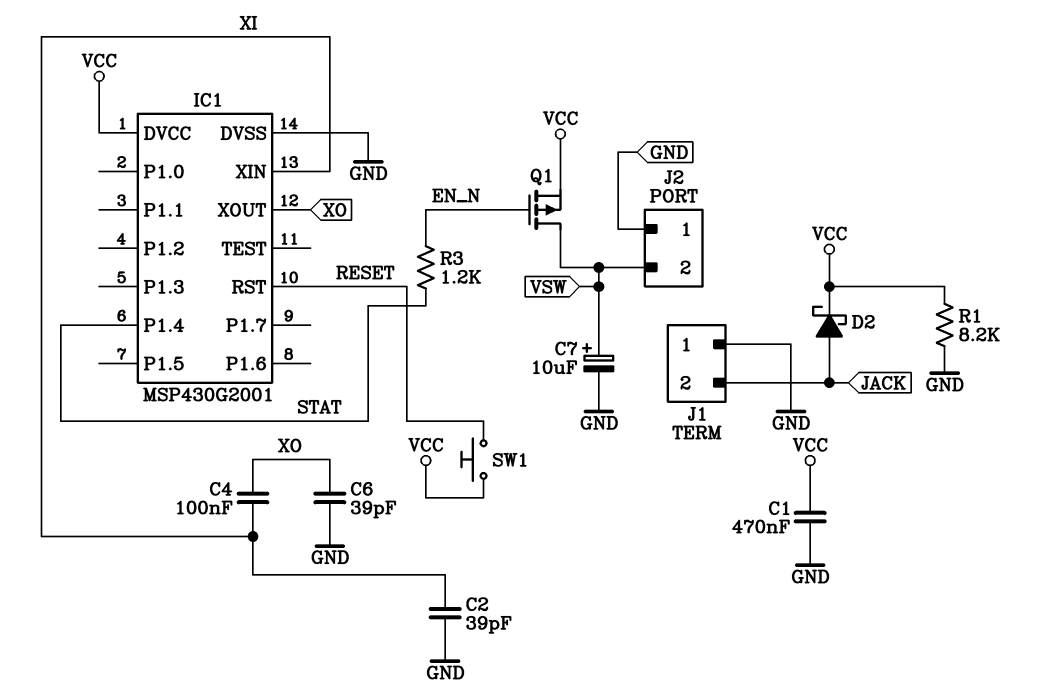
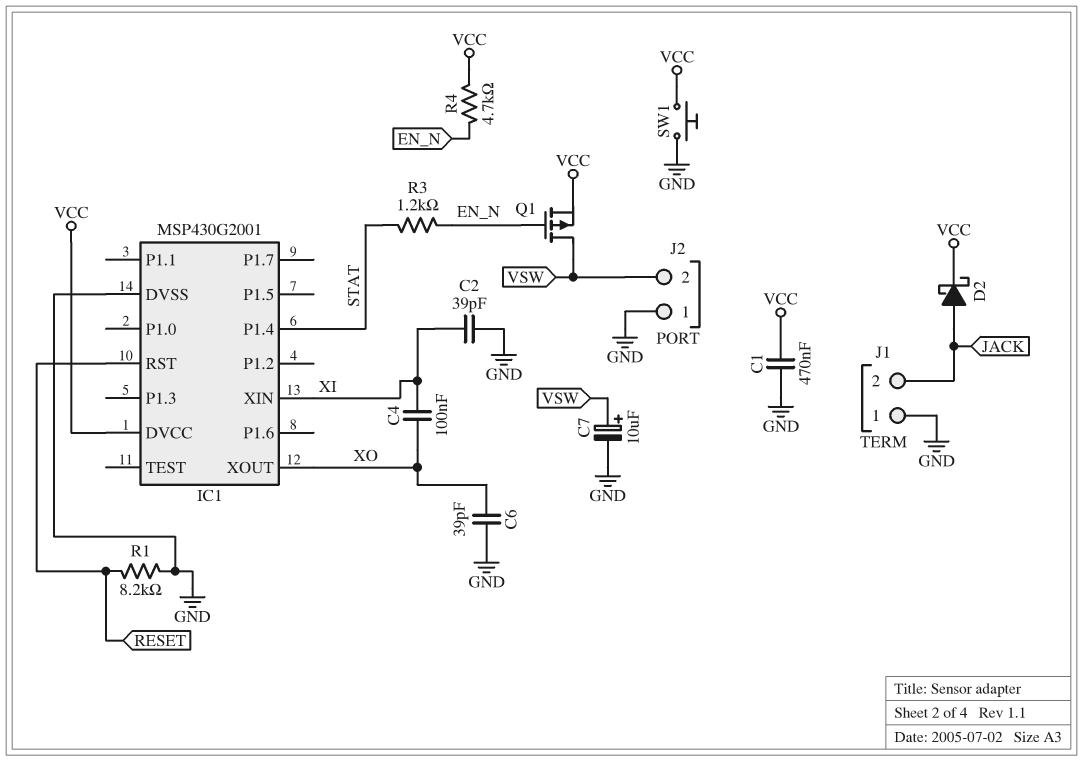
R1: 8.2k (GND, VCC) -> 8.2k (GND, RESET)
R4: none -> 4.7k (EN_N, VCC)
SW1: button (RESET, VCC) -> button (GND, VCC)

